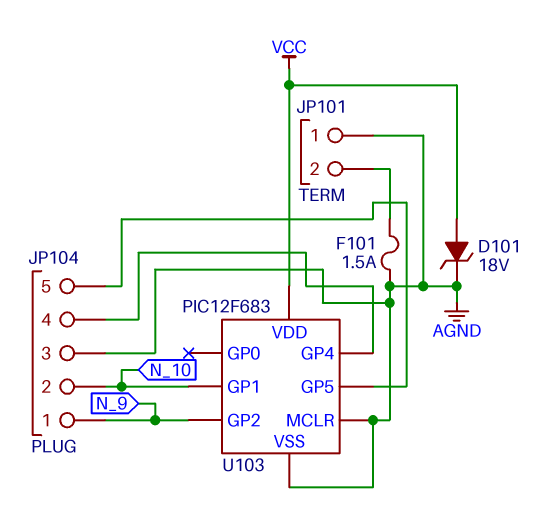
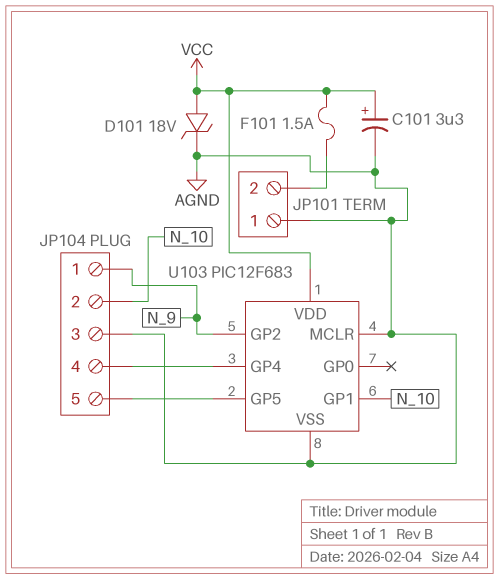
C101: none -> 3.3uF (plus VCC, minus AGND)
F101: 1.5A (AGND, JP101/2) -> 1.5A (JP101/2, VCC)

